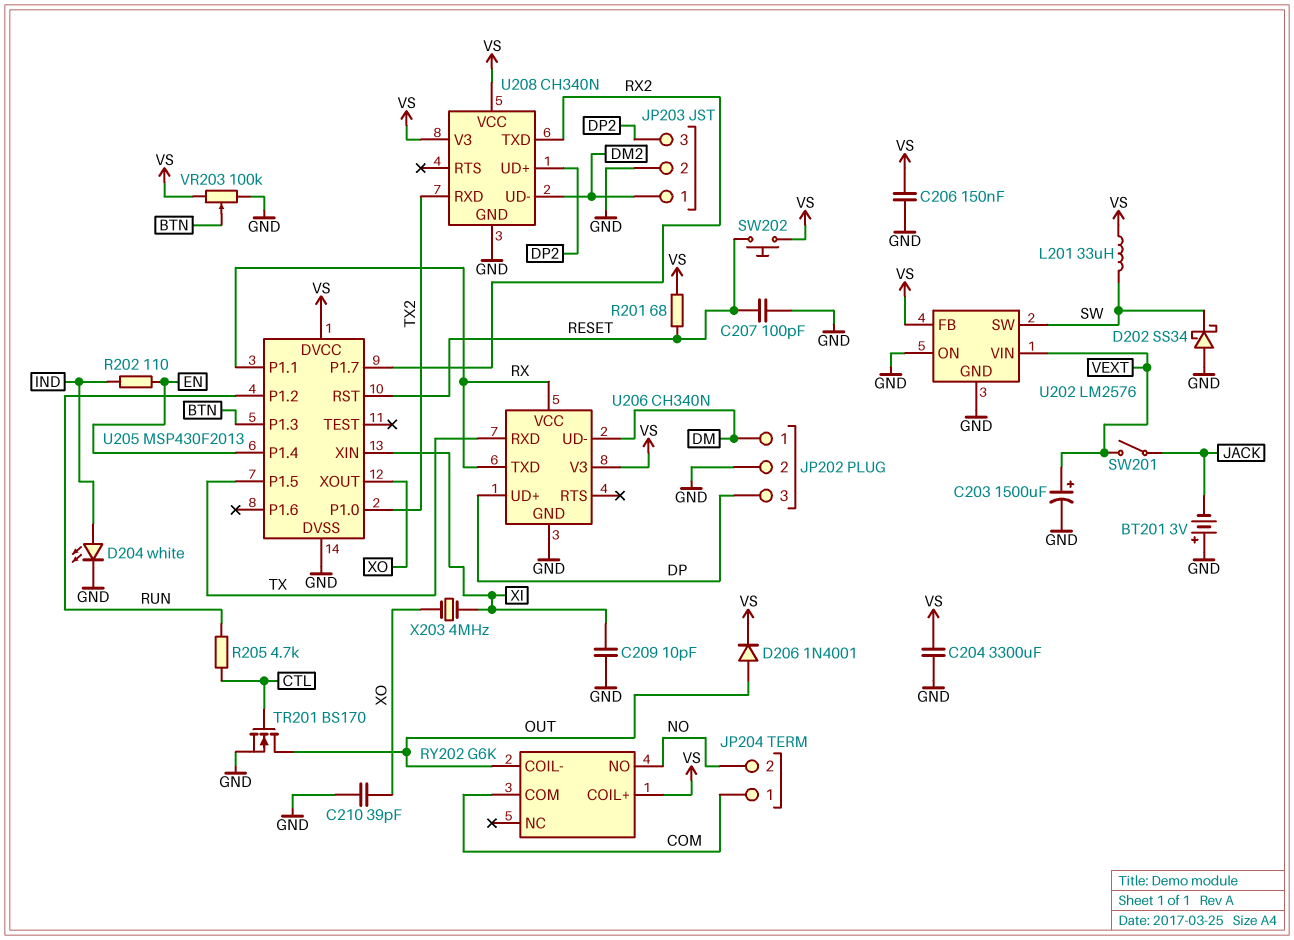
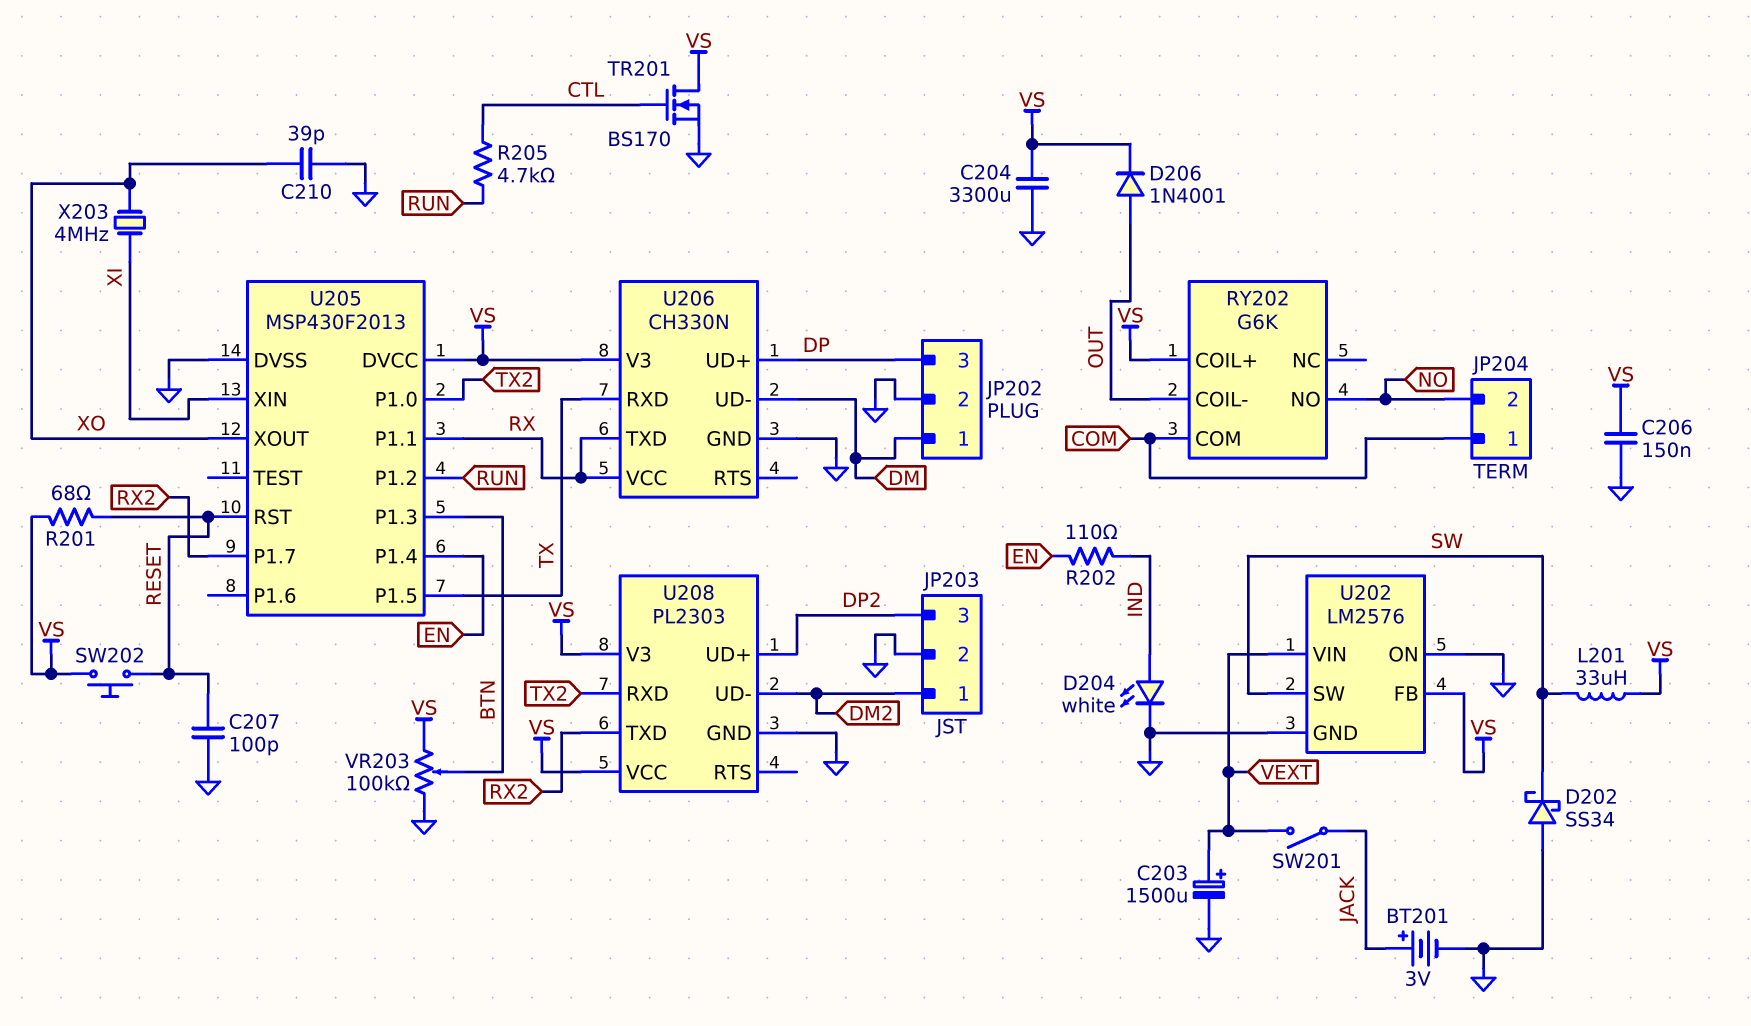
BT201: 3V (plus GND, minus JACK) -> 3V (plus JACK, minus GND)
C209: 10pF (GND, XI) -> none
TR201: NMOS BS170 (G CTL, D OUT, S GND) -> NMOS BS170 (G CTL, D VS, S GND)
U206: CH340N -> CH330N
U208: CH340N -> PL2303

